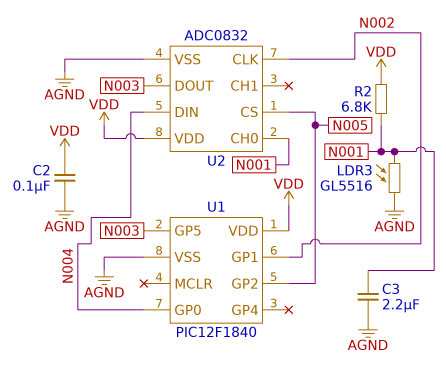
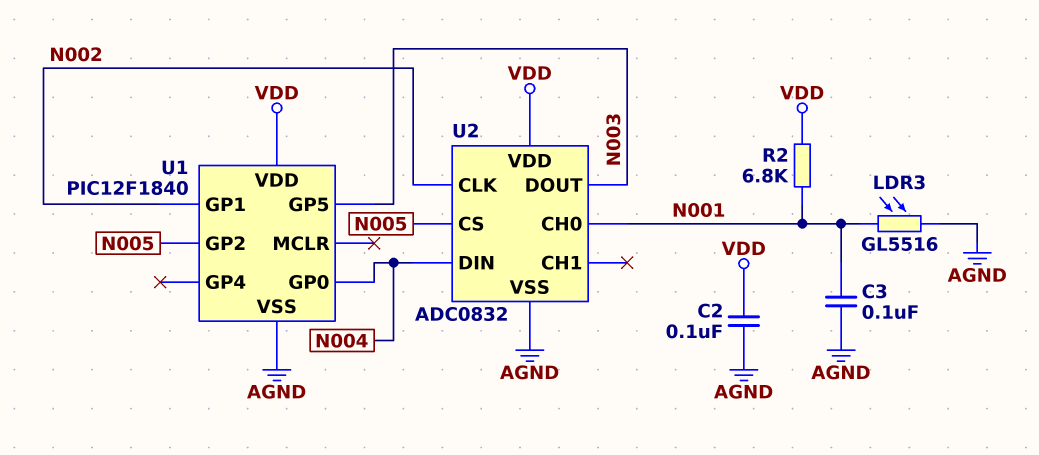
C3: 2.2uF (AGND, N001) -> 100nF (AGND, N001)

